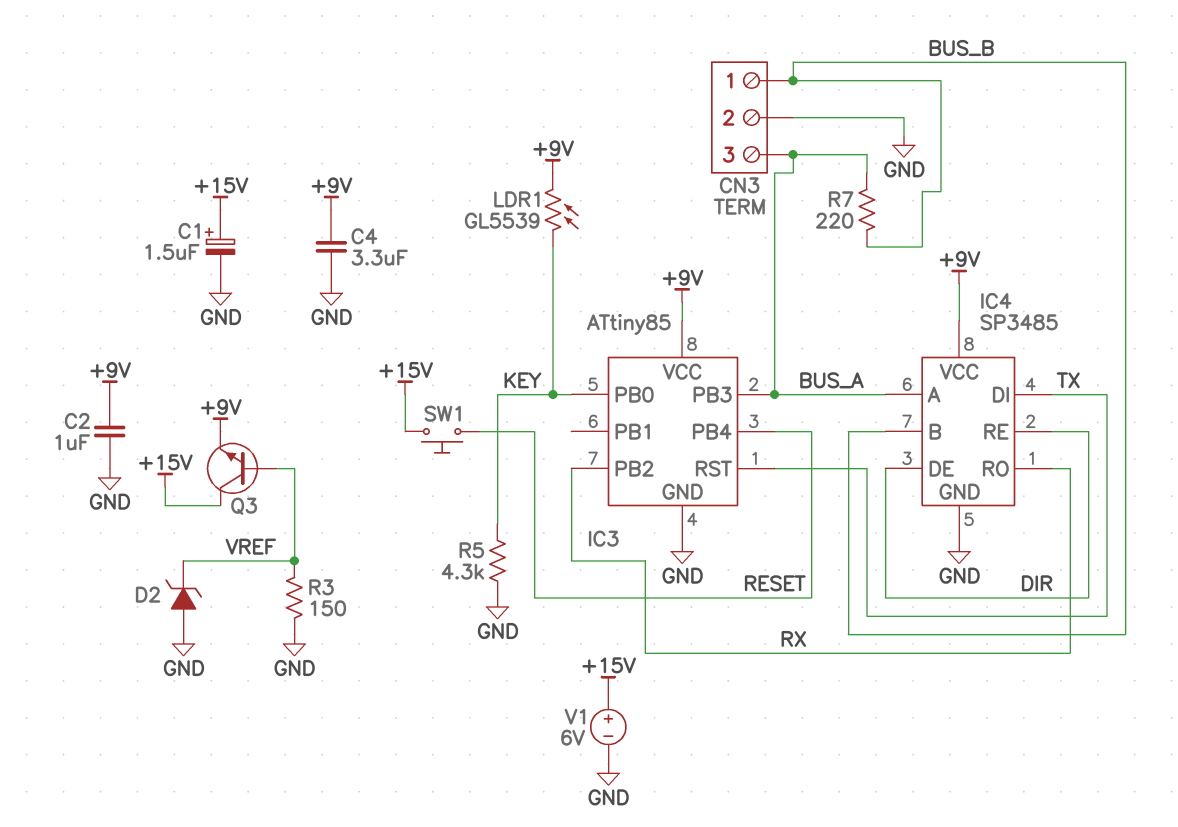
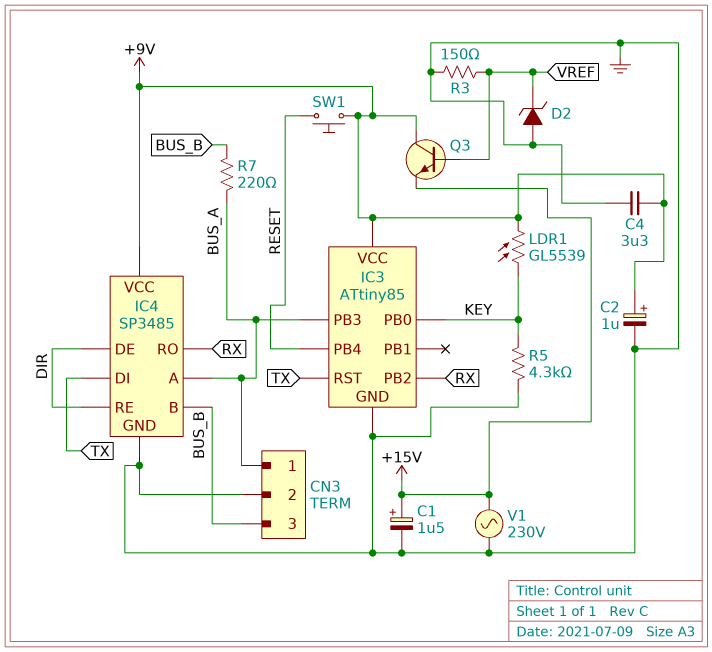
C2: 1uF (+9V, GND) -> 1uF (plus +9V, minus GND)
CN3 pin 1: BUS_B -> BUS_A
CN3 pin 3: BUS_A -> BUS_B
Q3: NPN (B VREF, C +15V, E +9V) -> NPN (B VREF, C +9V, E +15V)
SW1: button (+15V, RESET) -> button (+9V, RESET)
V1: 6V (plus +15V, minus GND) -> AC 230V (+15V, GND)

